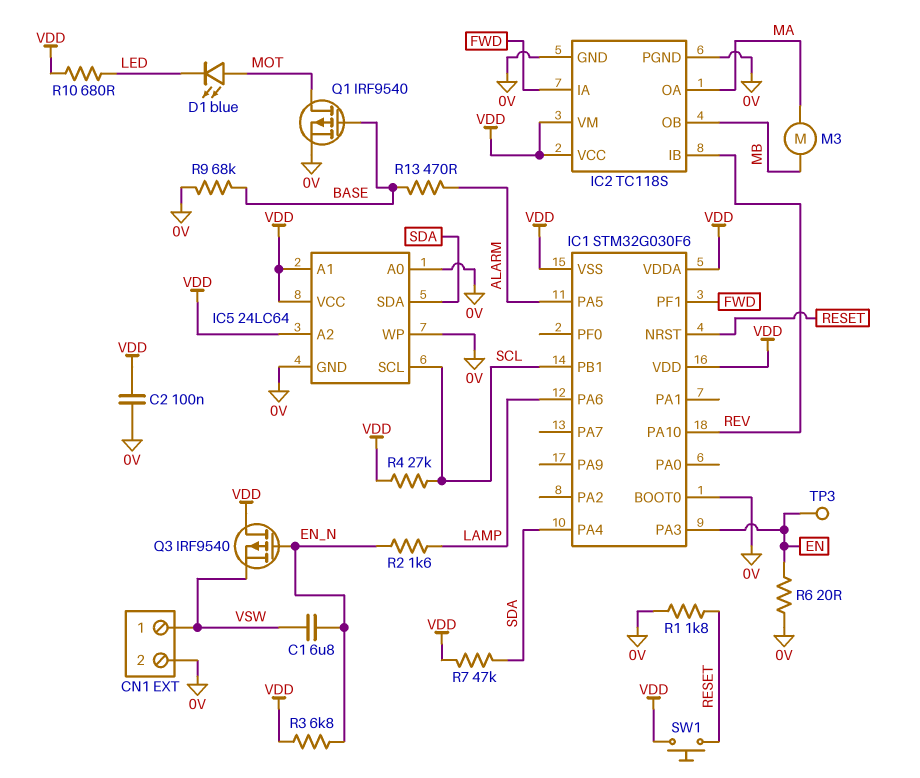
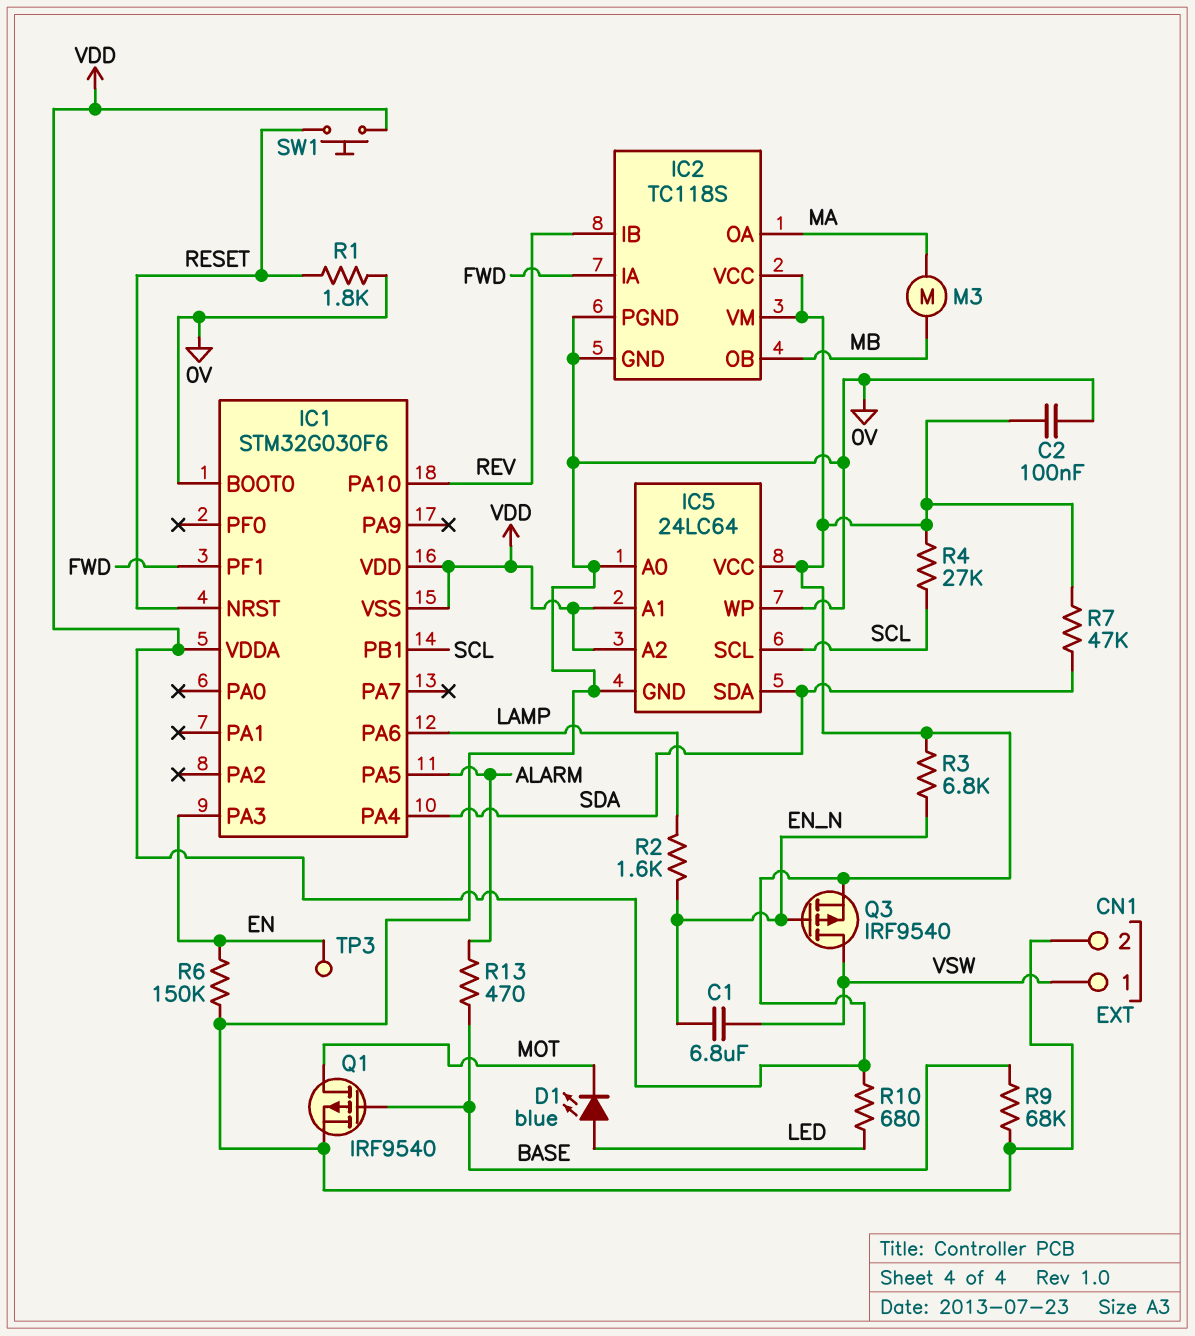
D1: LED blue (A MOT, K LED) -> LED blue (A LED, K MOT)
Q3: PMOS IRF9540 (G EN_N, D VDD, S VSW) -> PMOS IRF9540 (G EN_N, D VSW, S VDD)
R6: 20 (0V, EN) -> 150k (0V, EN)

